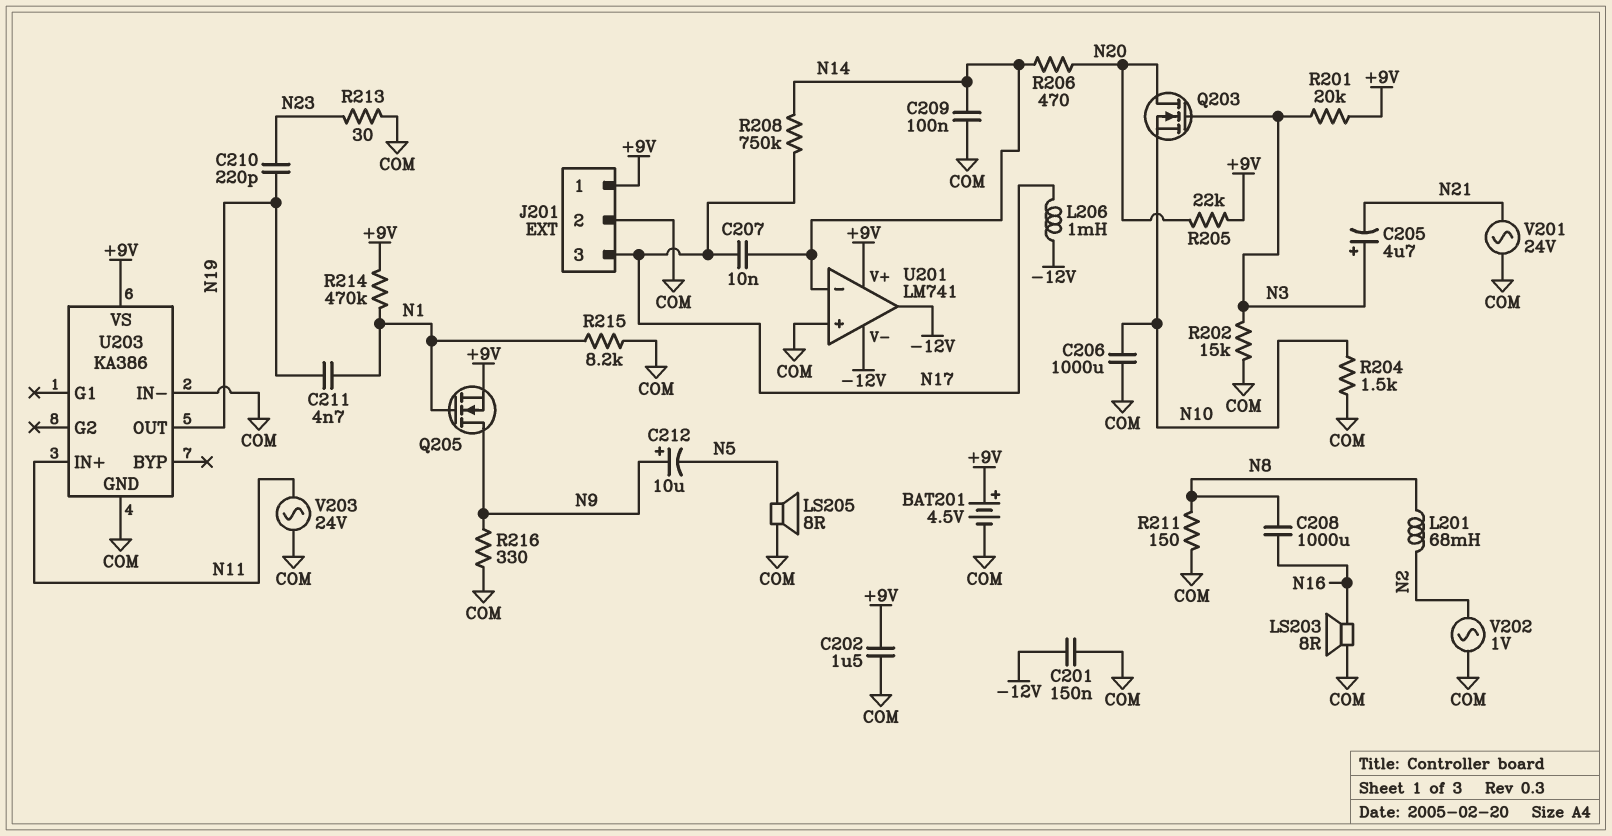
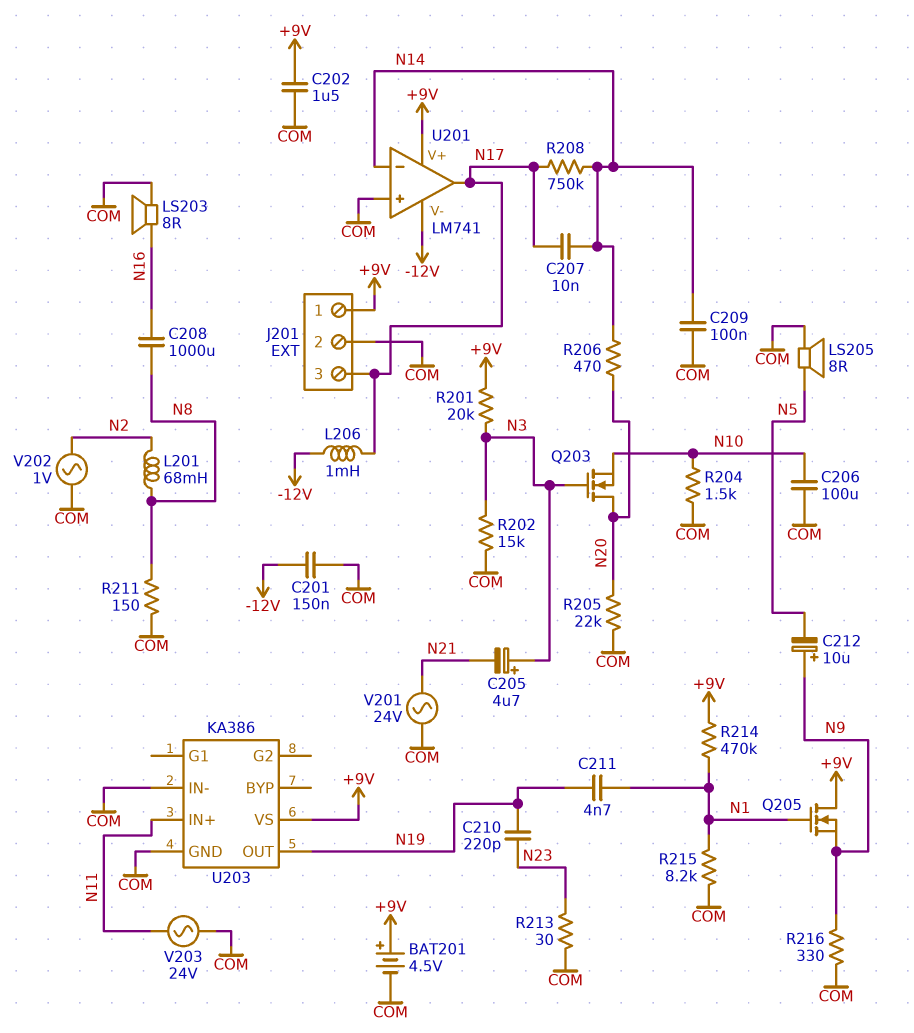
C206: 1000uF (COM, N10) -> 100uF (COM, N10)
Q205: NMOS (G N1, D N9, S +9V) -> NMOS (G N1, D +9V, S N9)
R205: 22k (+9V, N20) -> 22k (COM, N20)
U201 pin out: -12V -> N17

